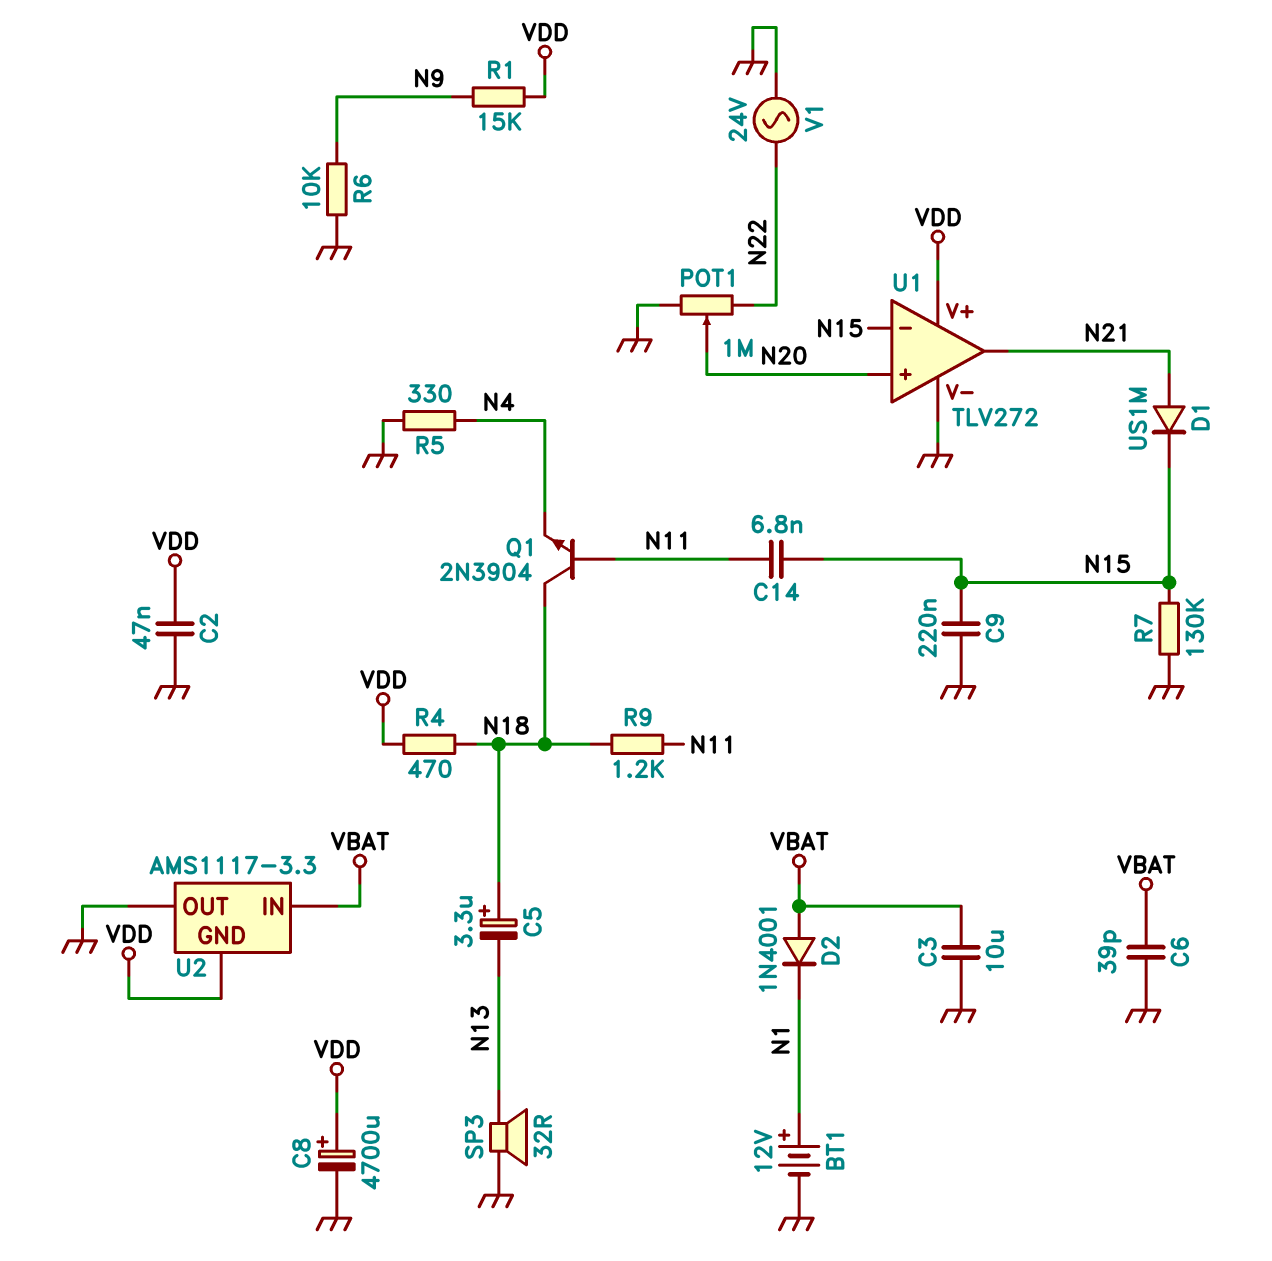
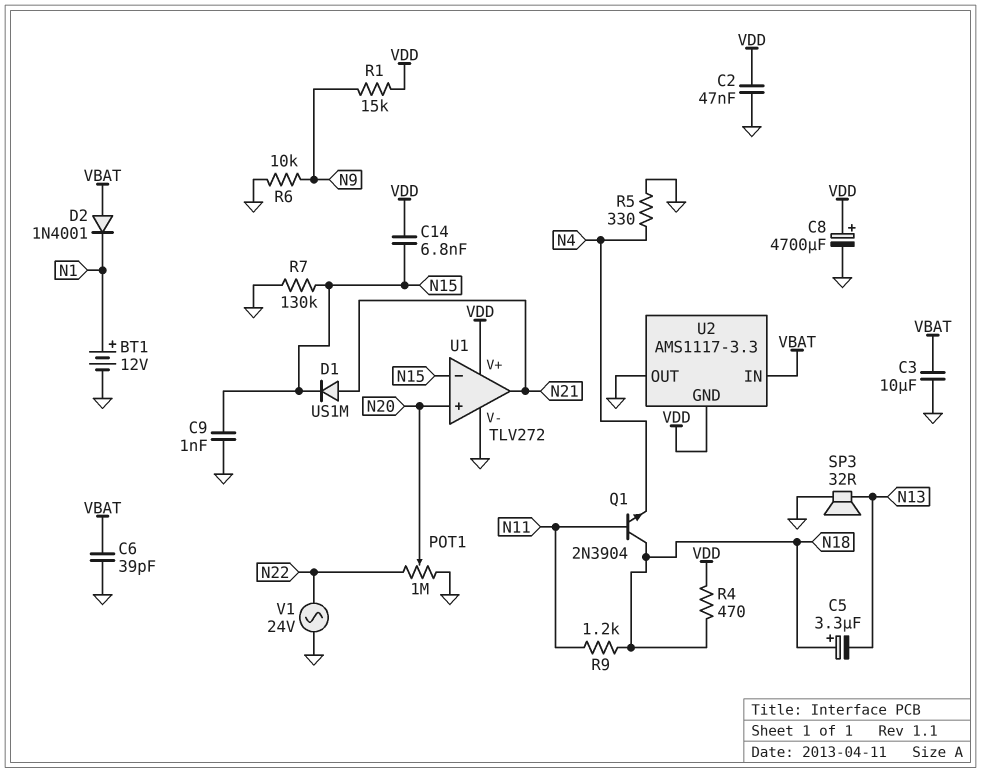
C9: 220nF (GND, N15) -> 1nF (GND, N15)
C14: 6.8nF (N11, N15) -> 6.8nF (N15, VDD)

